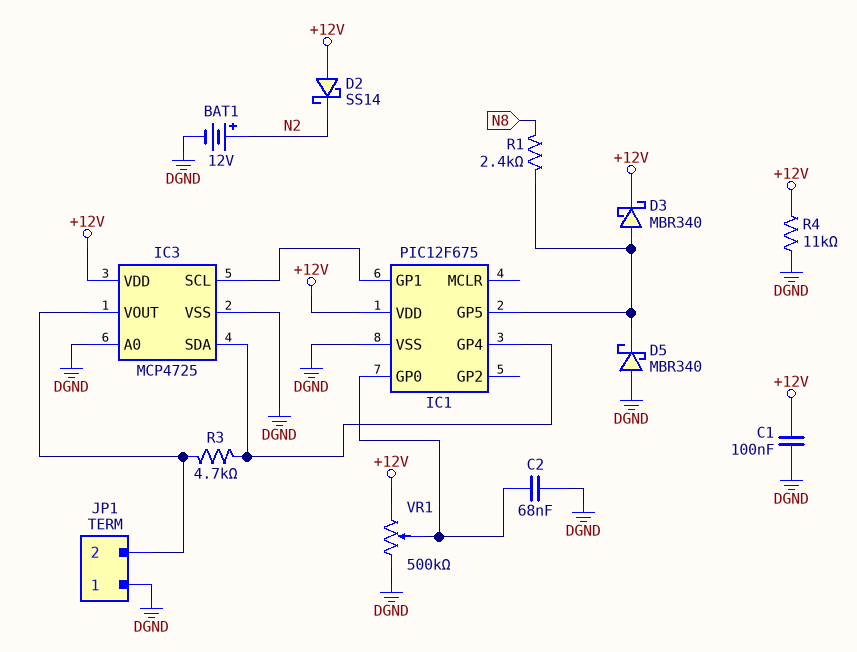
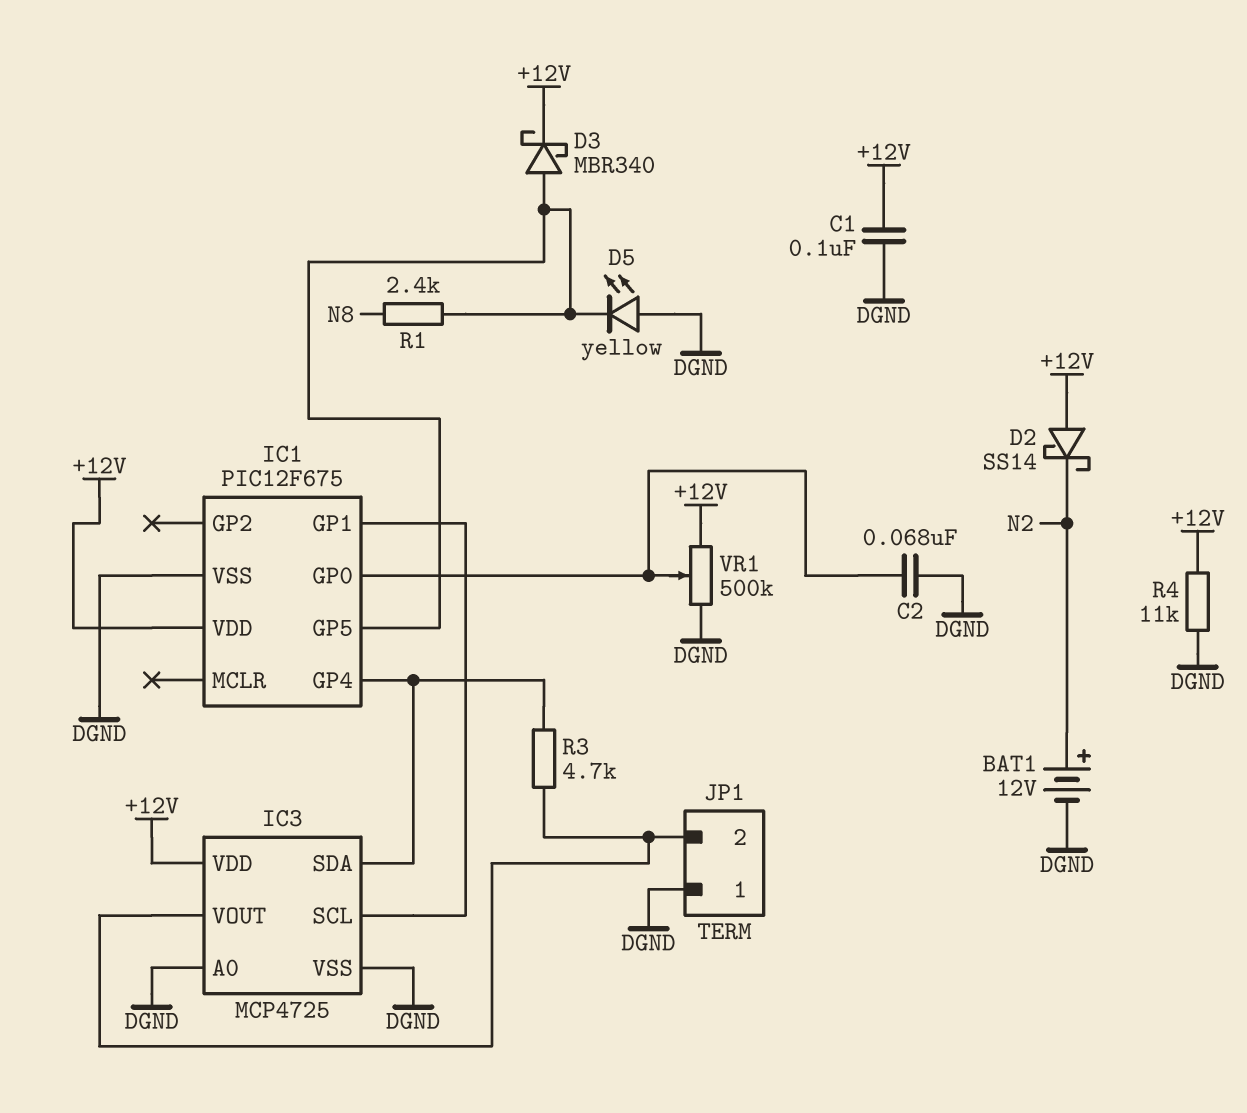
D5: schottky MBR340 (A DGND, K IC1/GP5) -> LED yellow (A DGND, K IC1/GP5)

